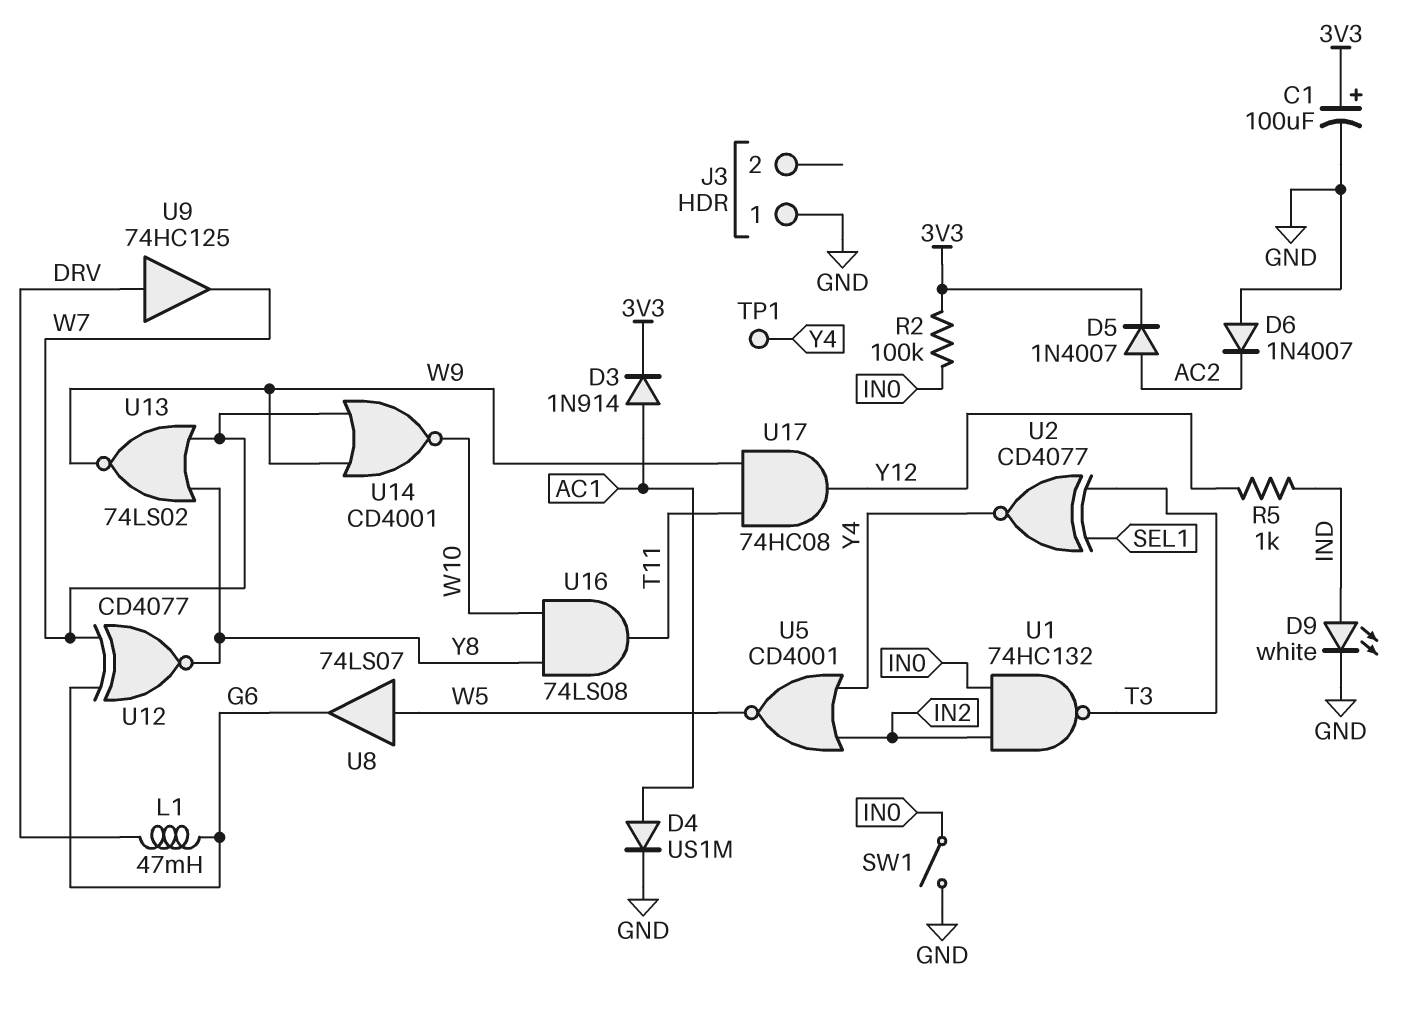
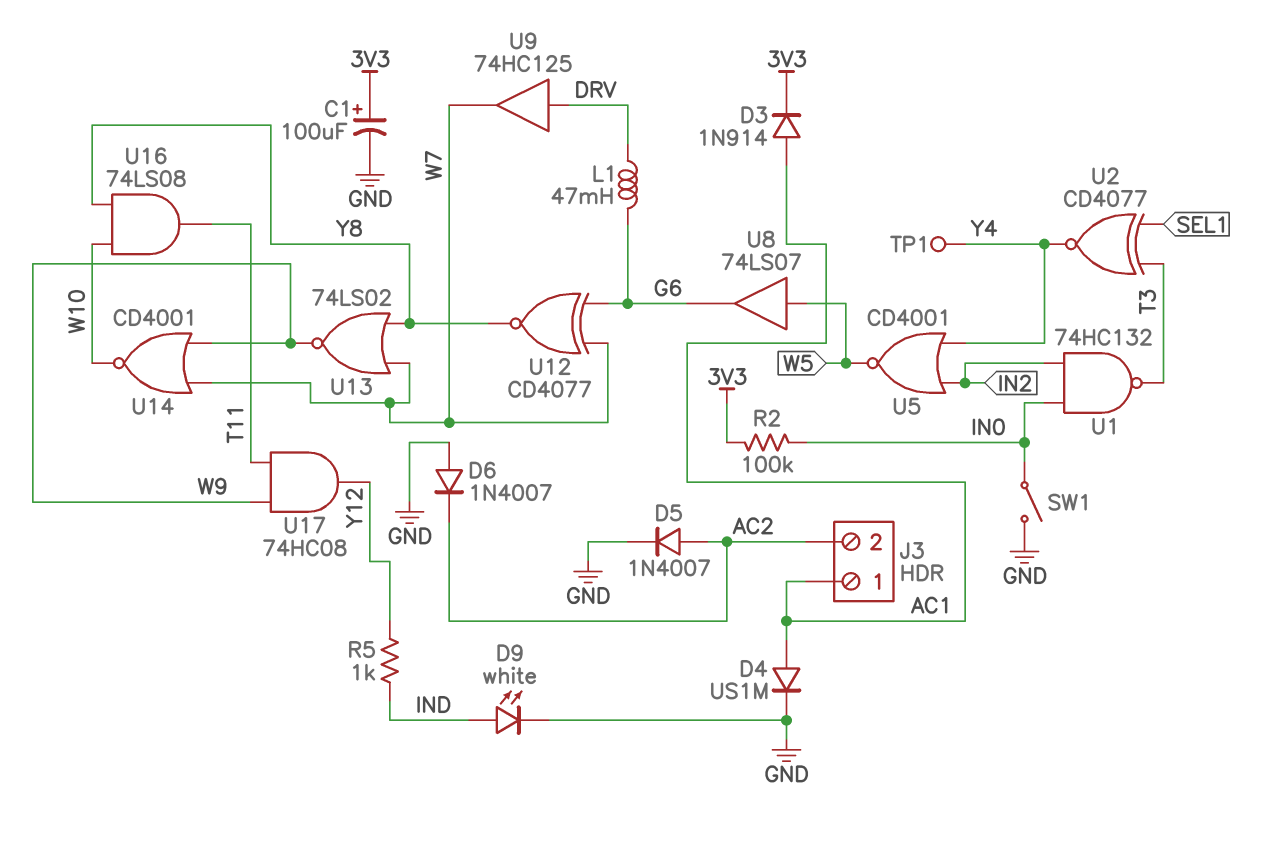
D5: diode 1N4007 (A AC2, K 3V3) -> diode 1N4007 (A AC2, K GND)
J3 pin 1: GND -> AC1
J3 pin 2: none -> AC2

